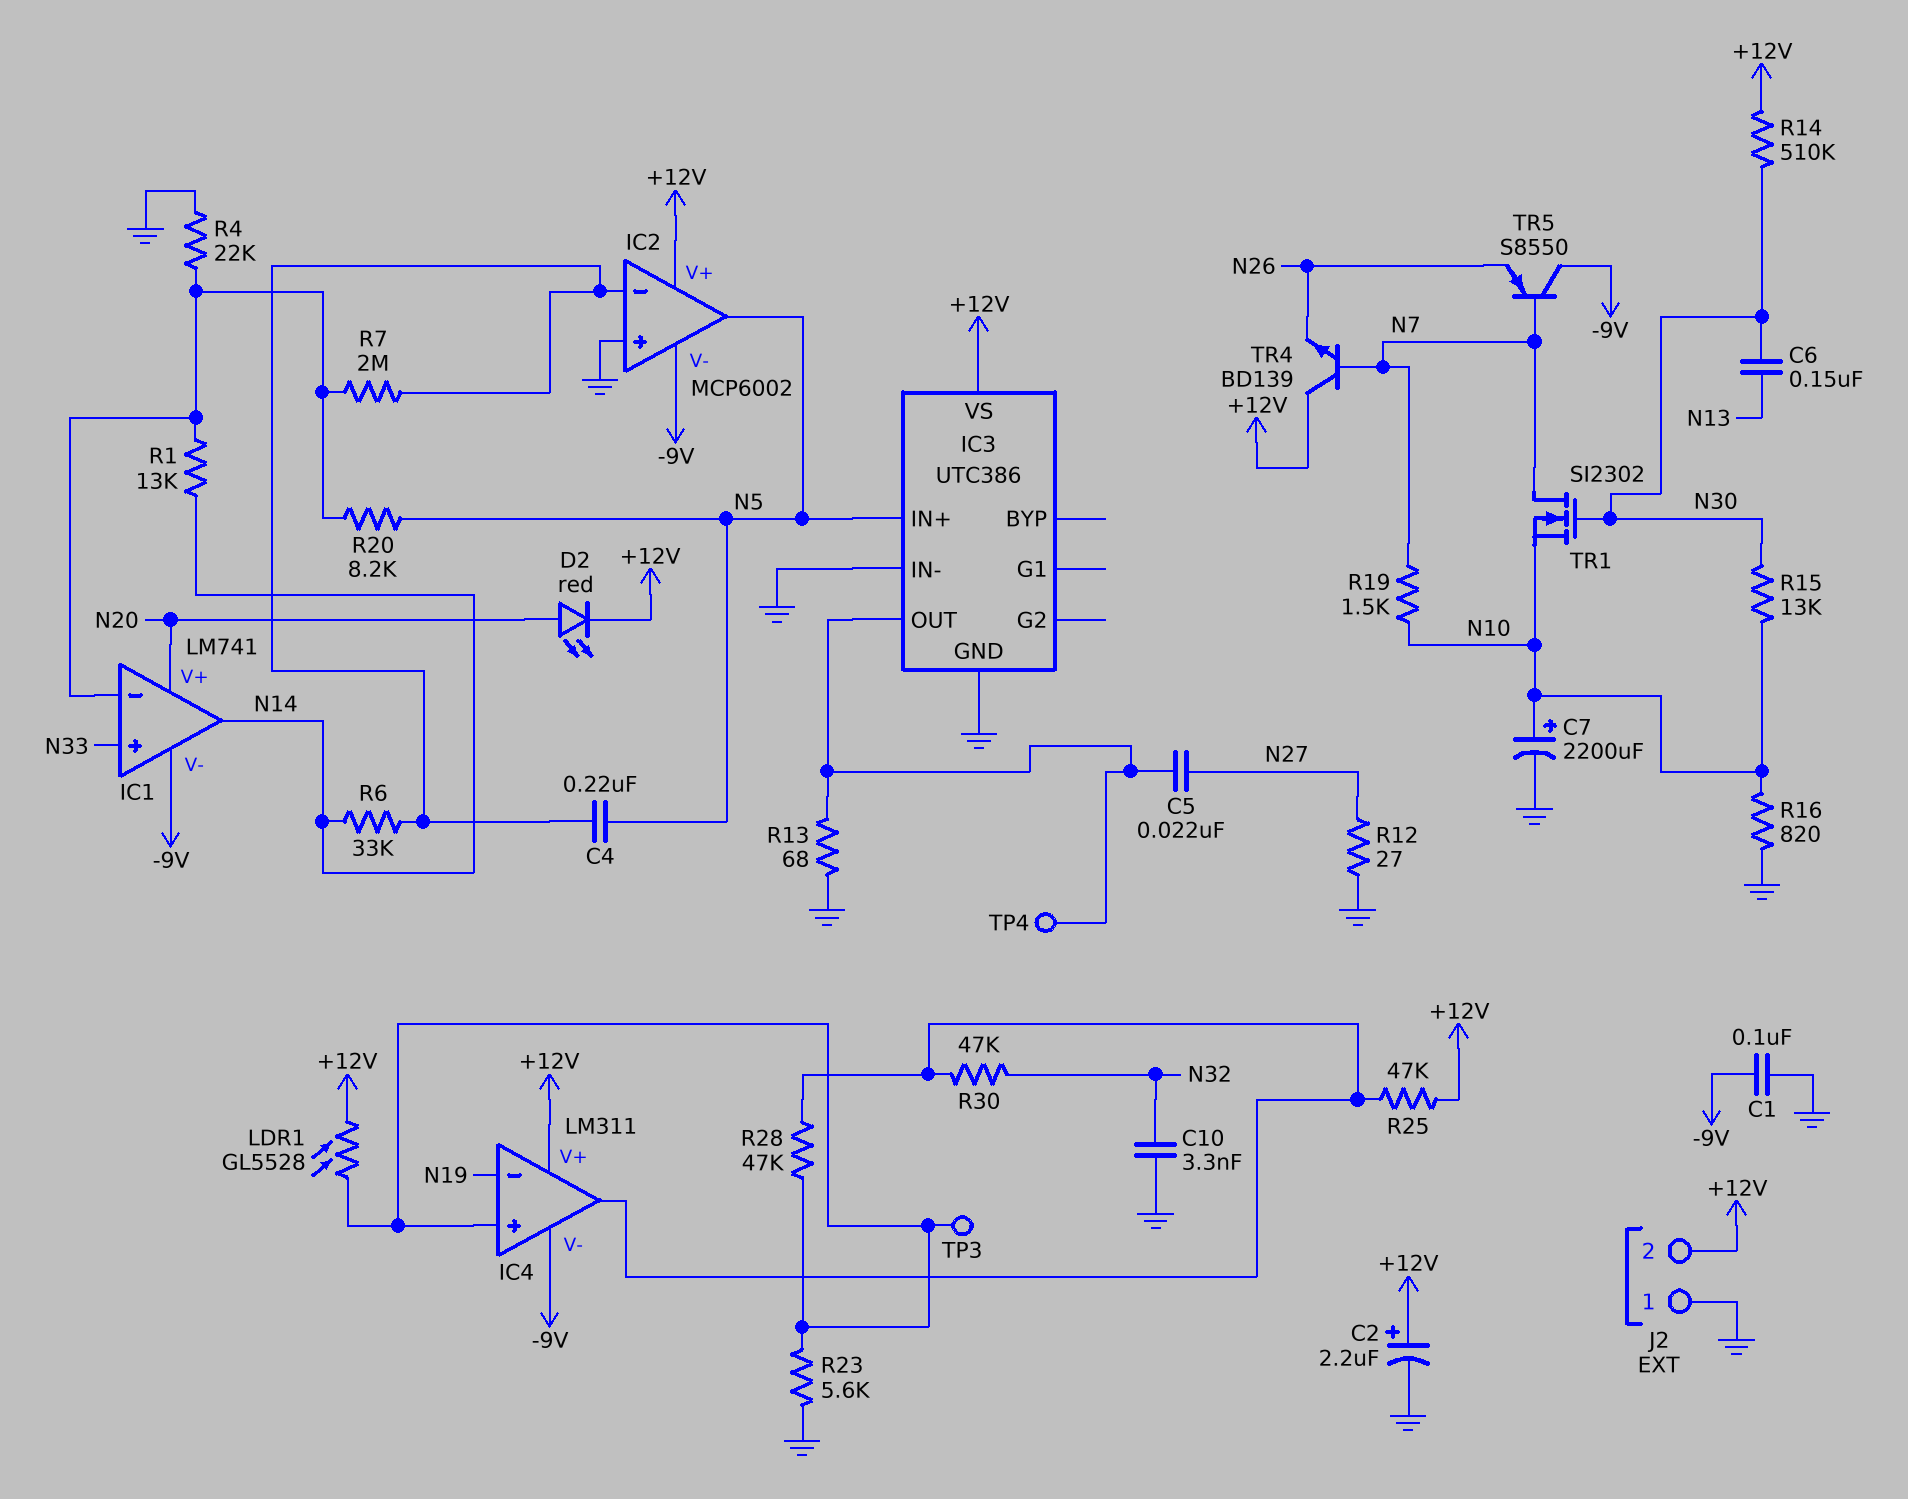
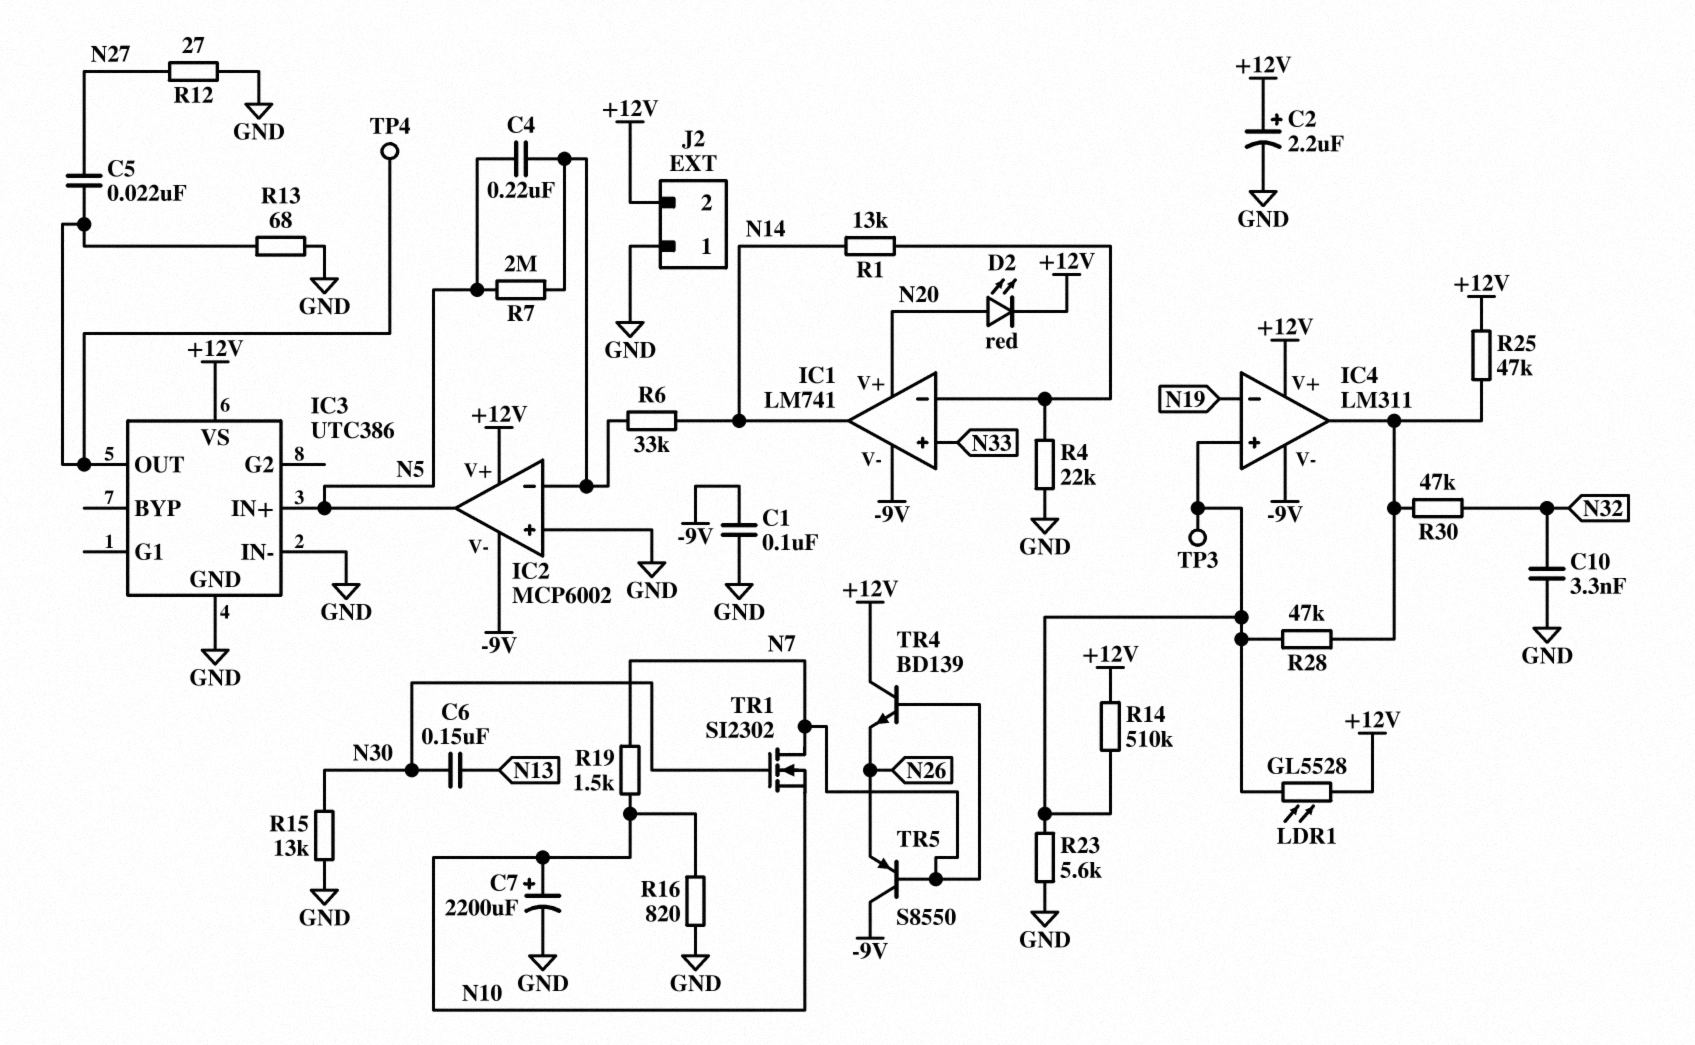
R7: 2M (IC1/in-, IC2/in-) -> 2M (IC2/in-, N5)
R14: 510k (+12V, N30) -> 510k (+12V, IC4/in+)
R15: 13k (N10, N30) -> 13k (GND, N30)
R20: 8.2k (IC1/in-, N5) -> none

